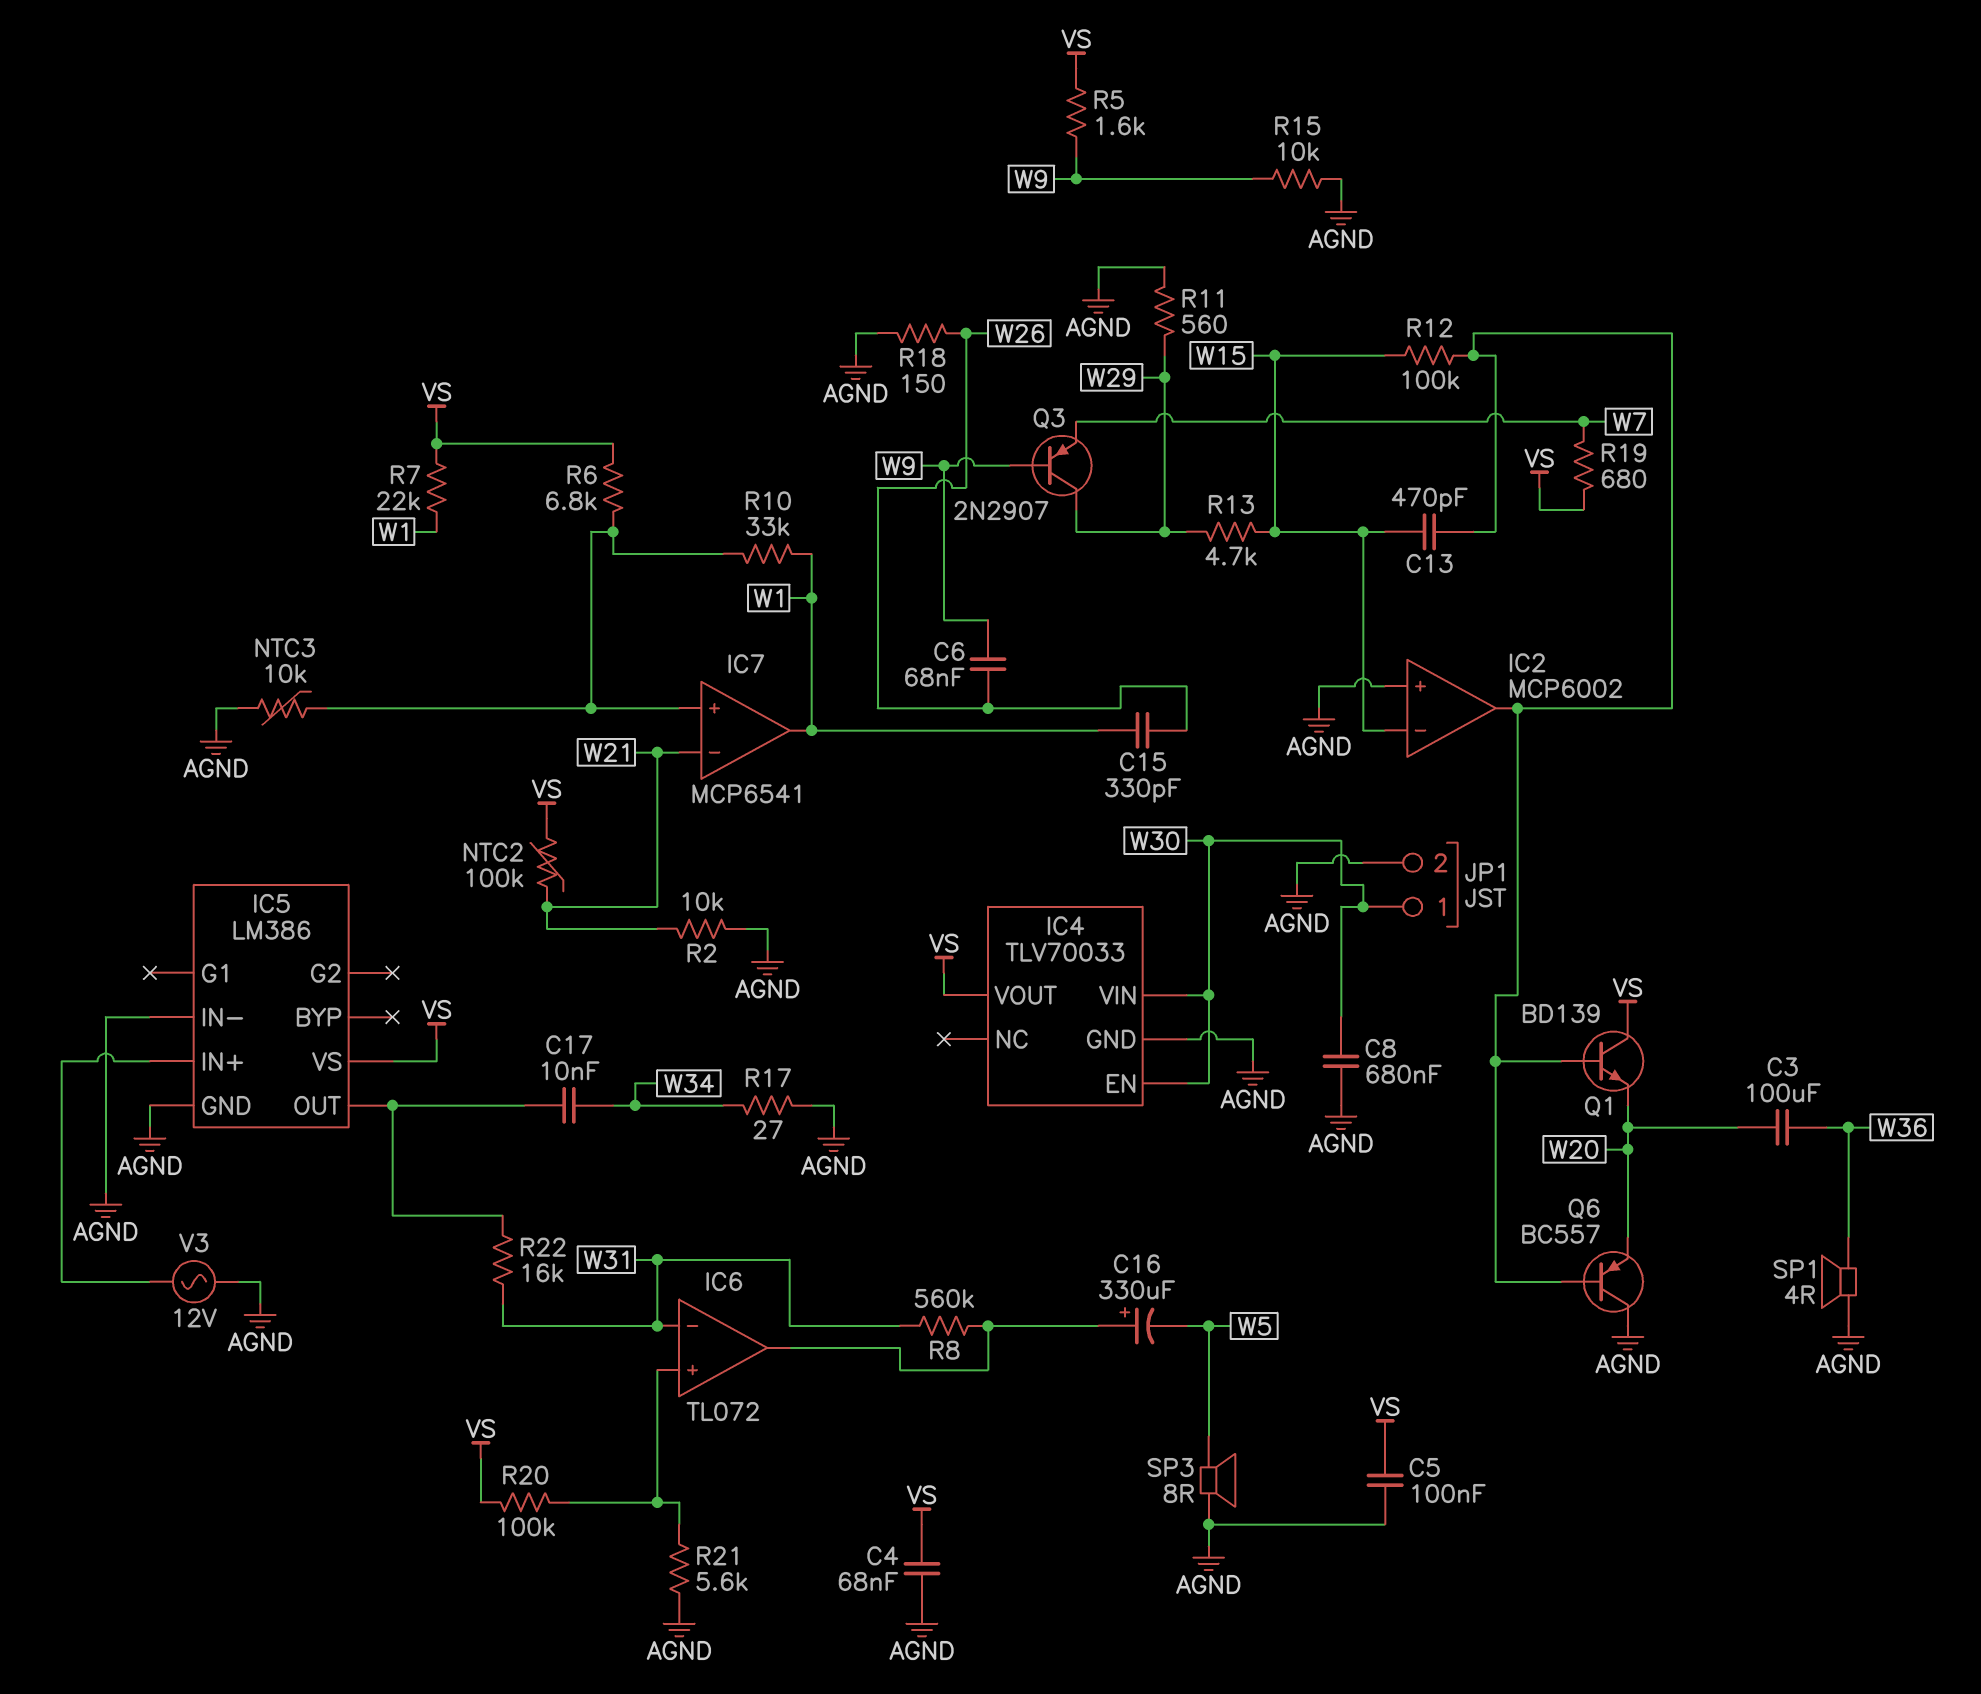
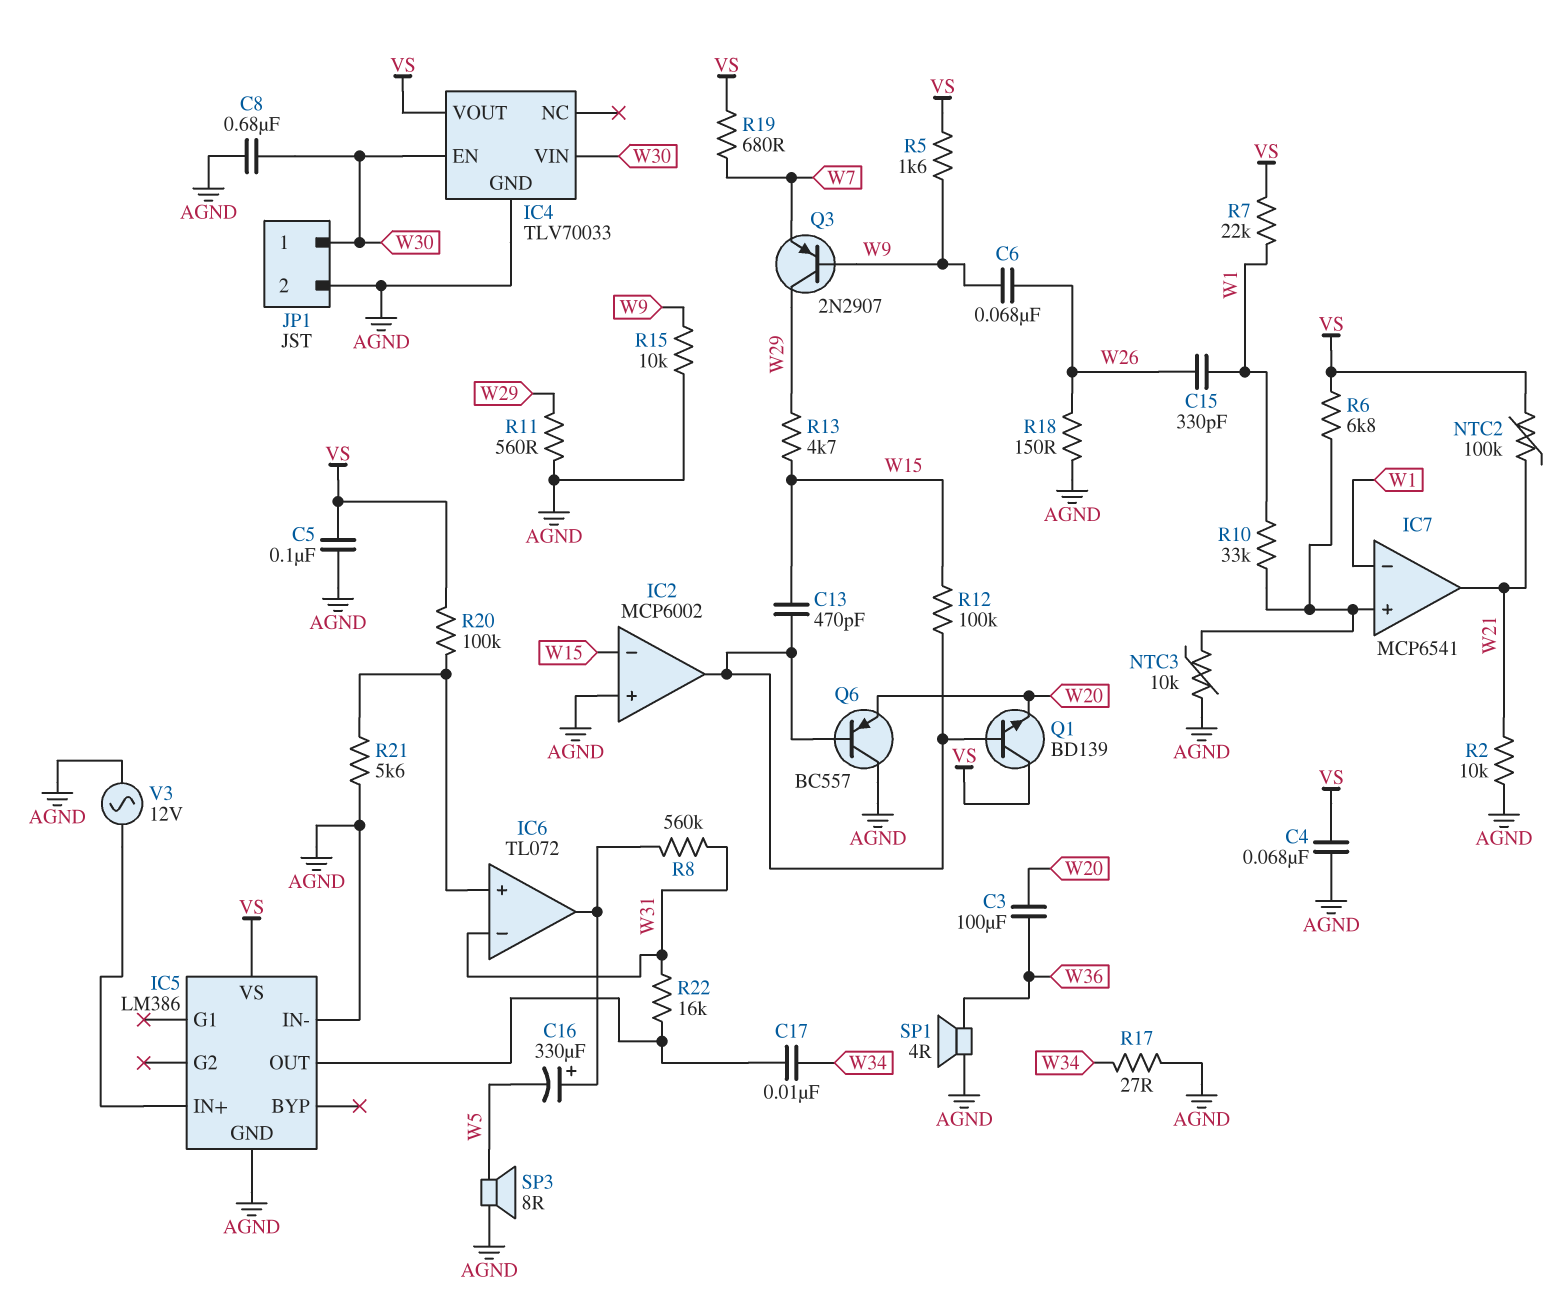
IC7 pin in-: W21 -> W1
IC7 pin out: W1 -> W21

